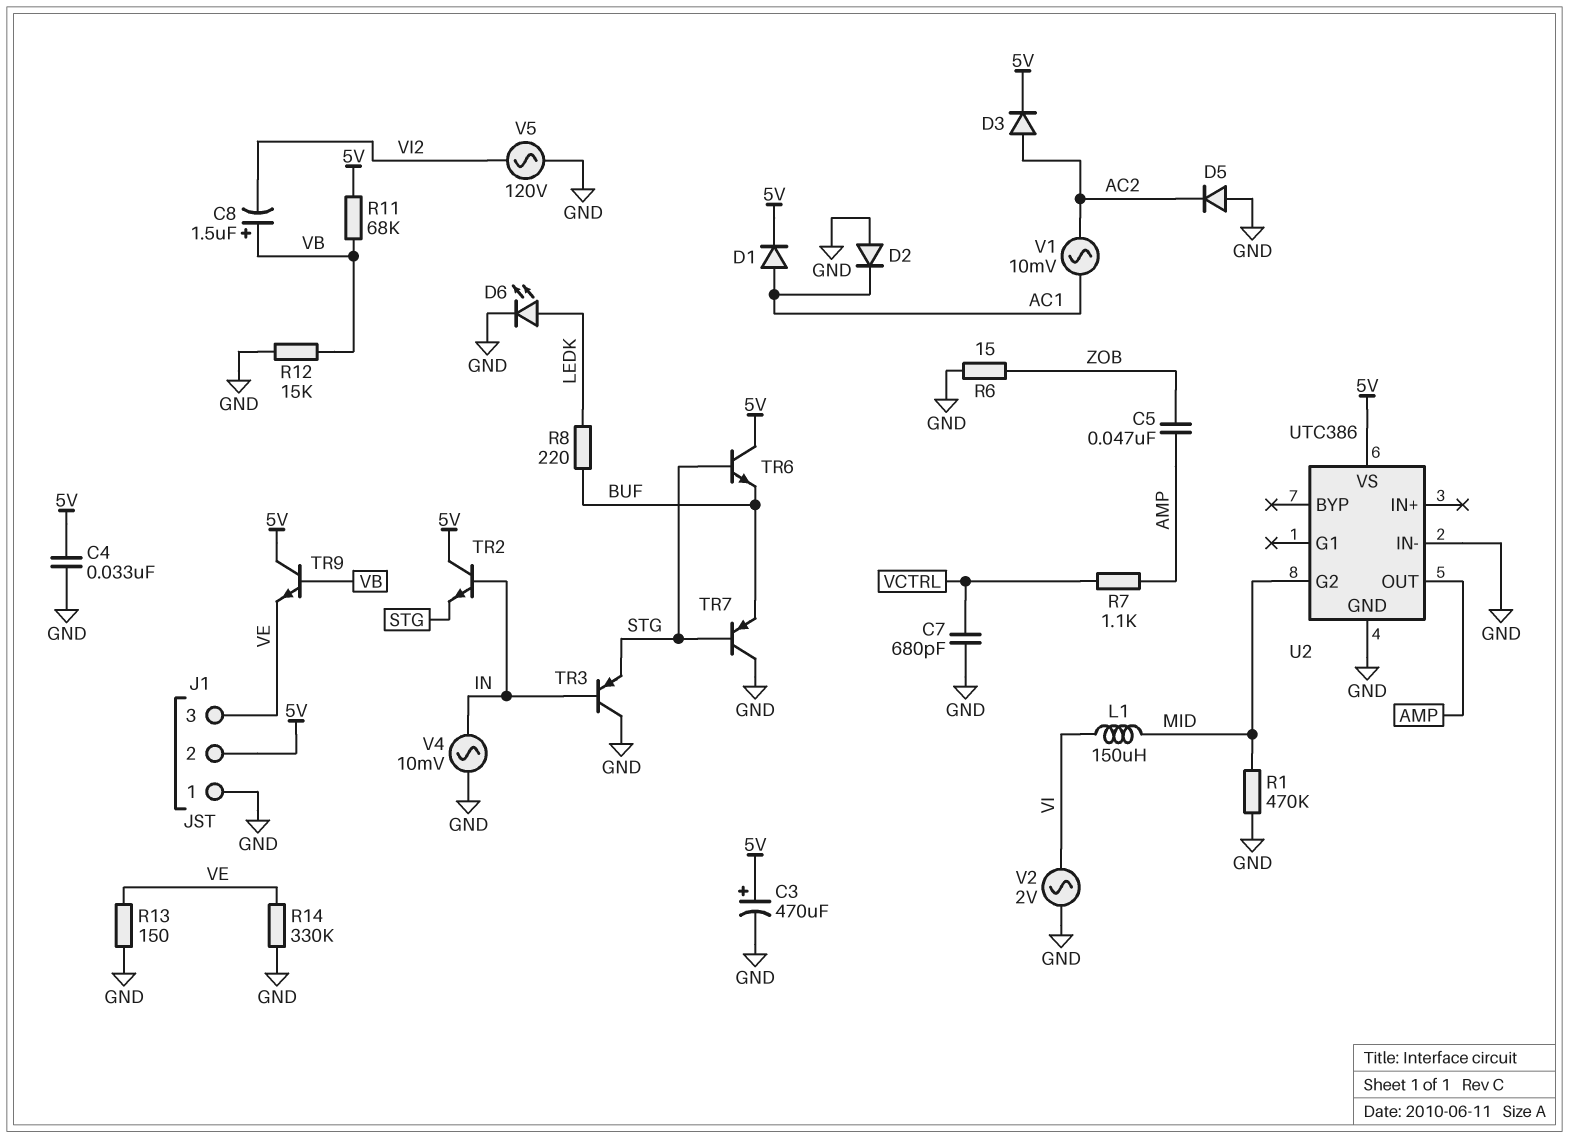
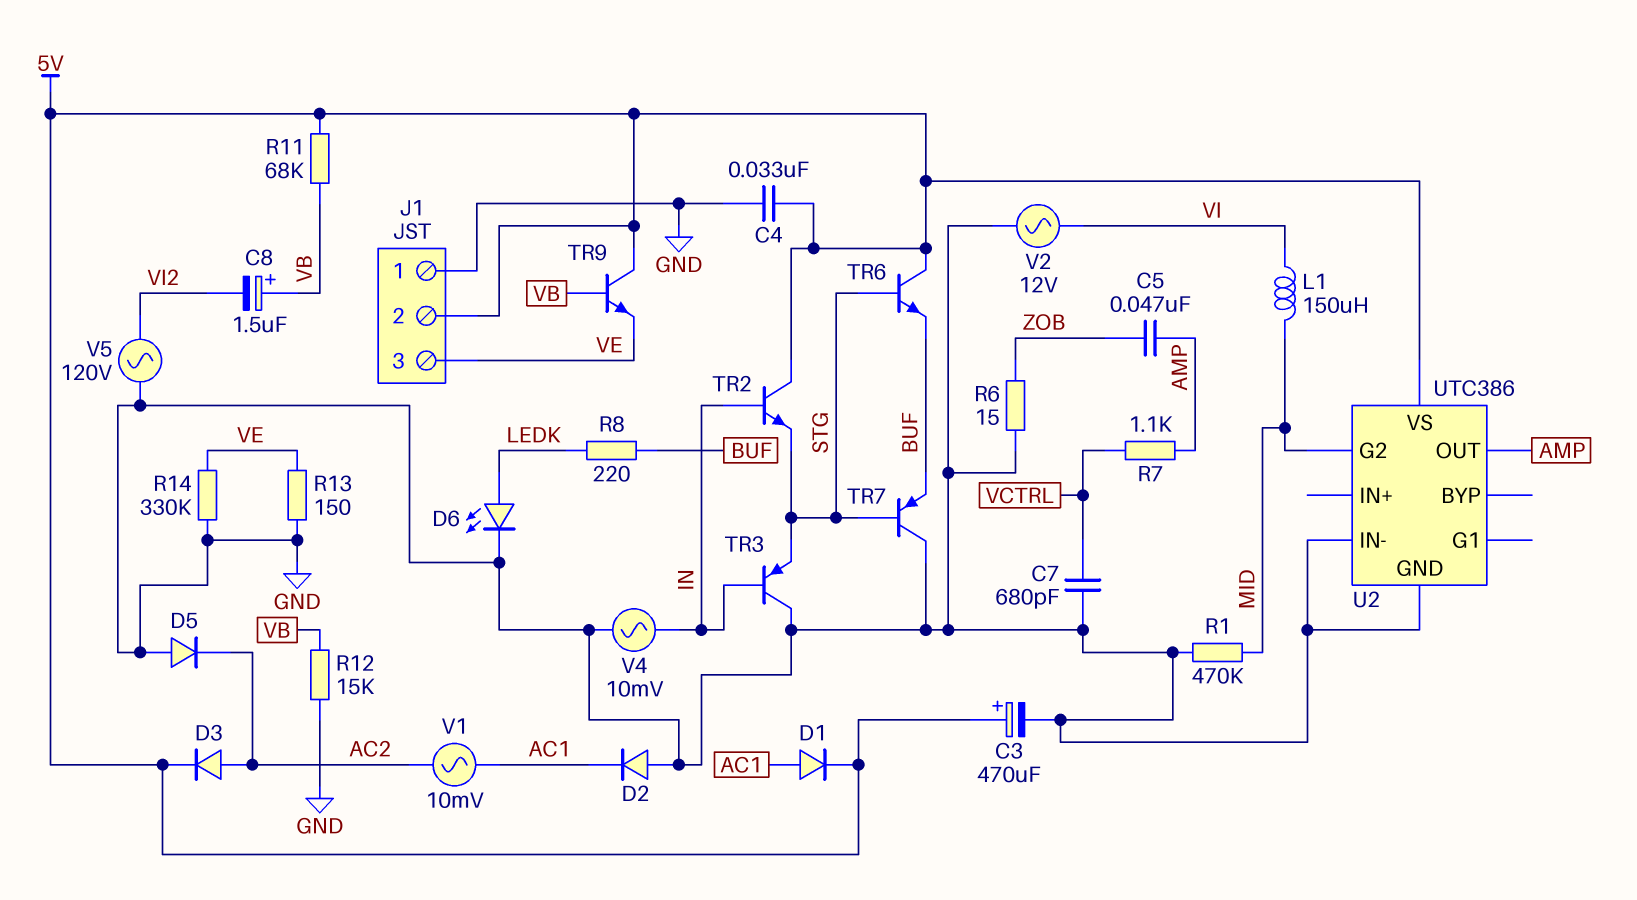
V2: AC 2V (GND, VI) -> AC 12V (GND, VI)

